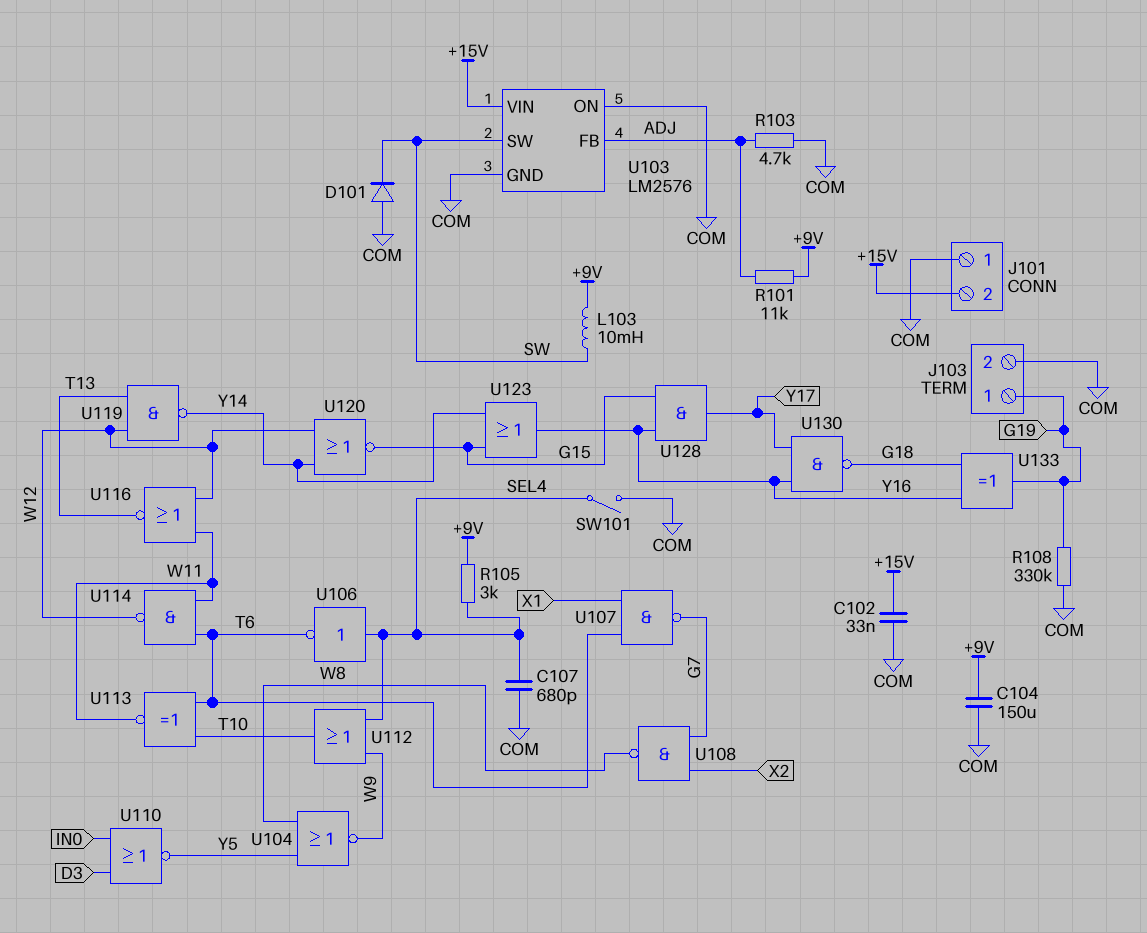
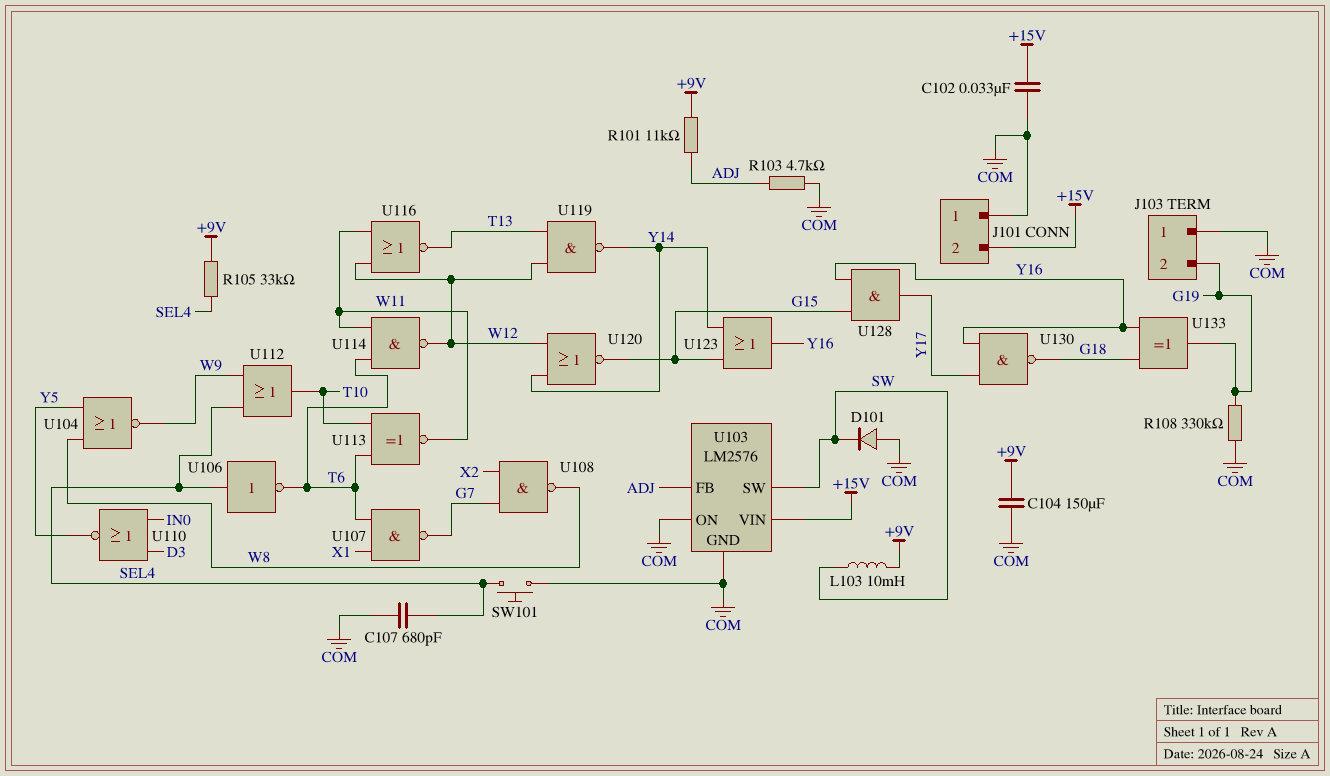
J103 pin 1: G19 -> COM
J103 pin 2: COM -> G19
R105: 3k (+9V, SEL4) -> 33k (+9V, SEL4)
SW101: switch (COM, SEL4) -> button (COM, SEL4)

